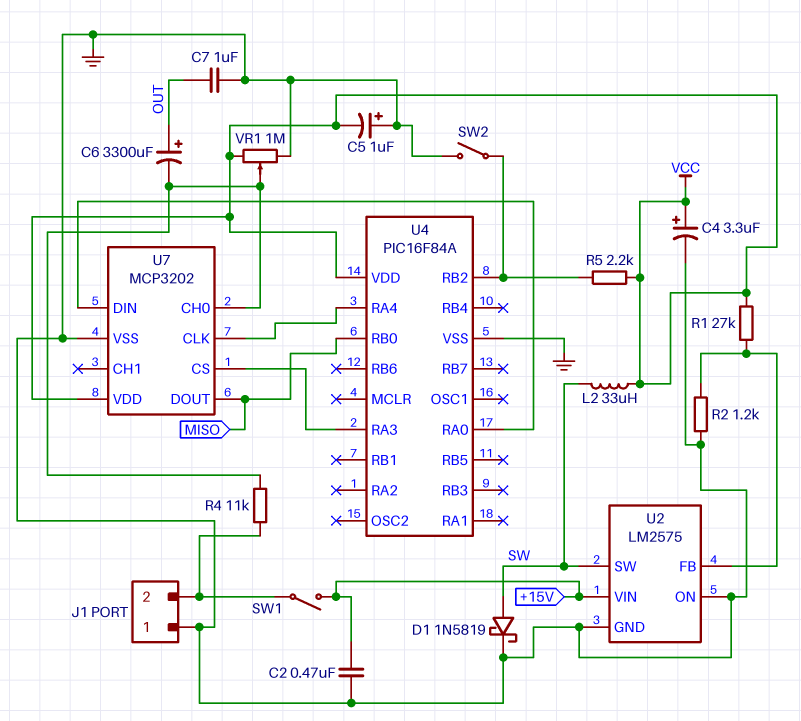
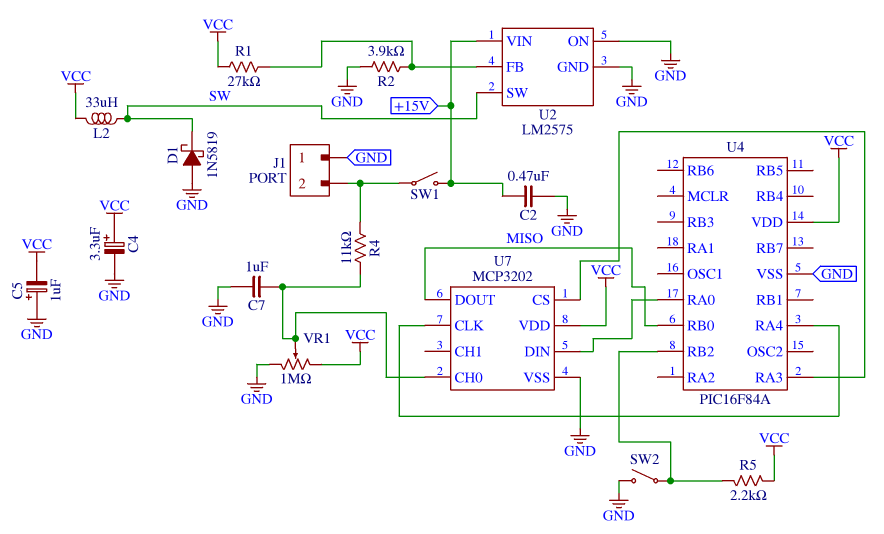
C6: 3300uF (plus OUT, minus U7/CH0) -> none
C7: 1uF (GND, OUT) -> 1uF (GND, U7/CH0)
D1: schottky 1N5819 (A SW, K GND) -> schottky 1N5819 (A GND, K SW)
R2: 1.2k (GND, U2/FB) -> 3.9k (GND, U2/FB)

